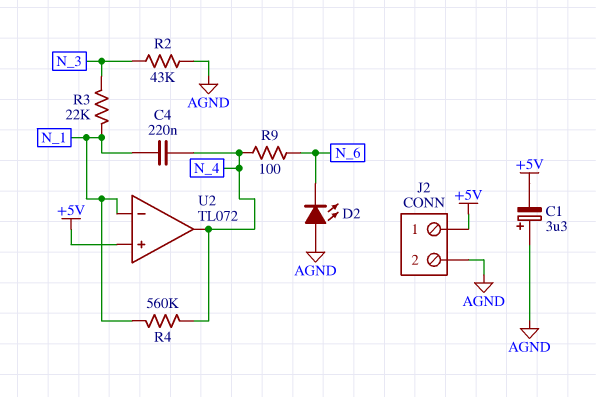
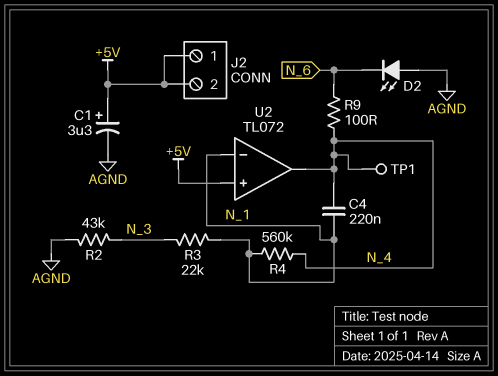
C1: 3.3uF (plus AGND, minus +5V) -> 3.3uF (plus +5V, minus AGND)
J2 pin 2: AGND -> +5V
TP1: none -> test point (N_4)

